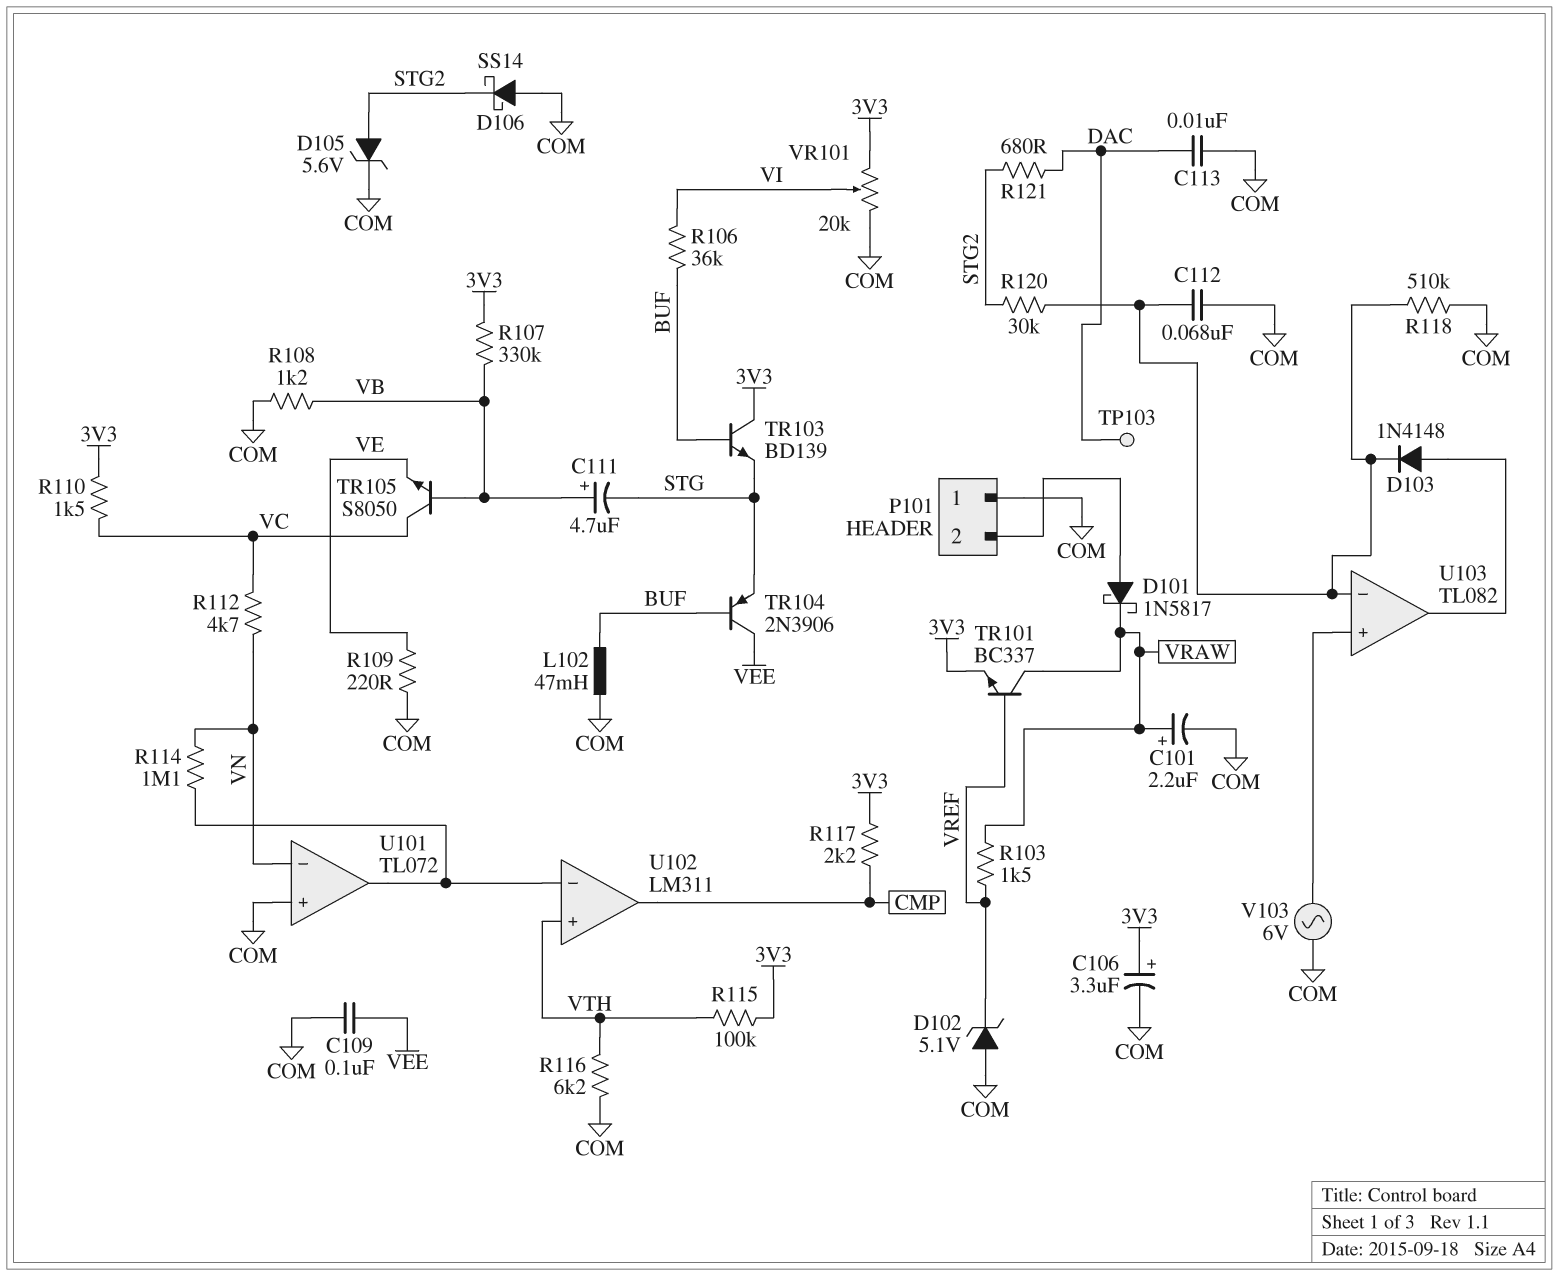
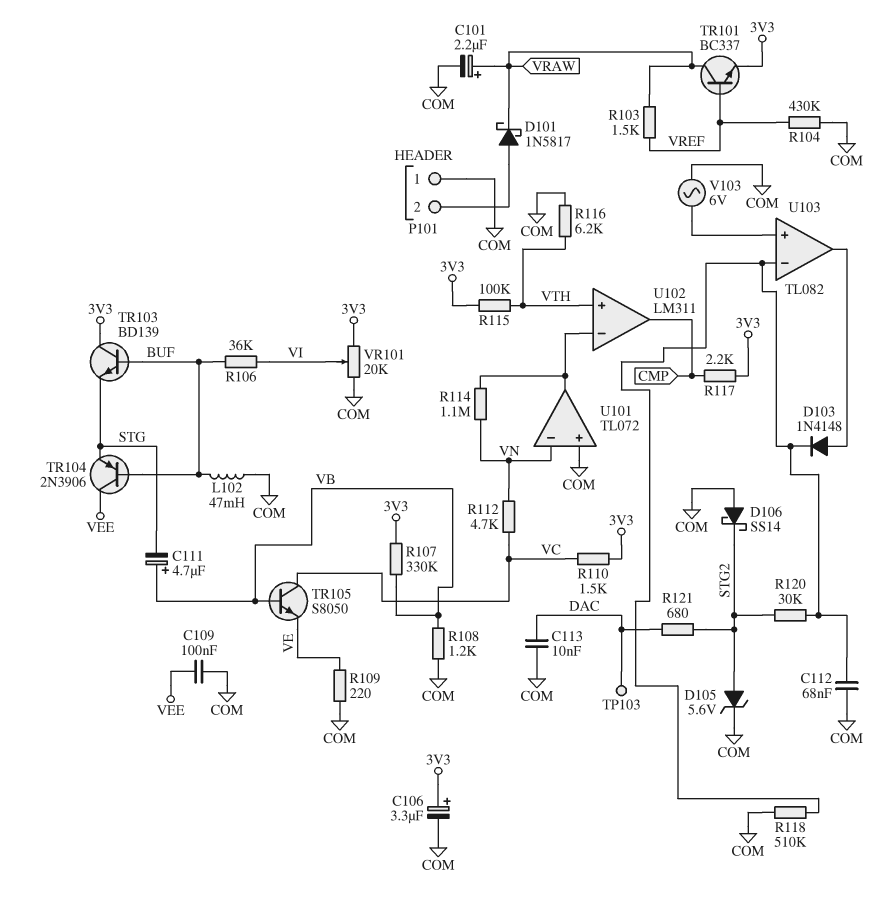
D102: zener 5.1V (A COM, K VREF) -> none
R104: none -> 430k (COM, VREF)

